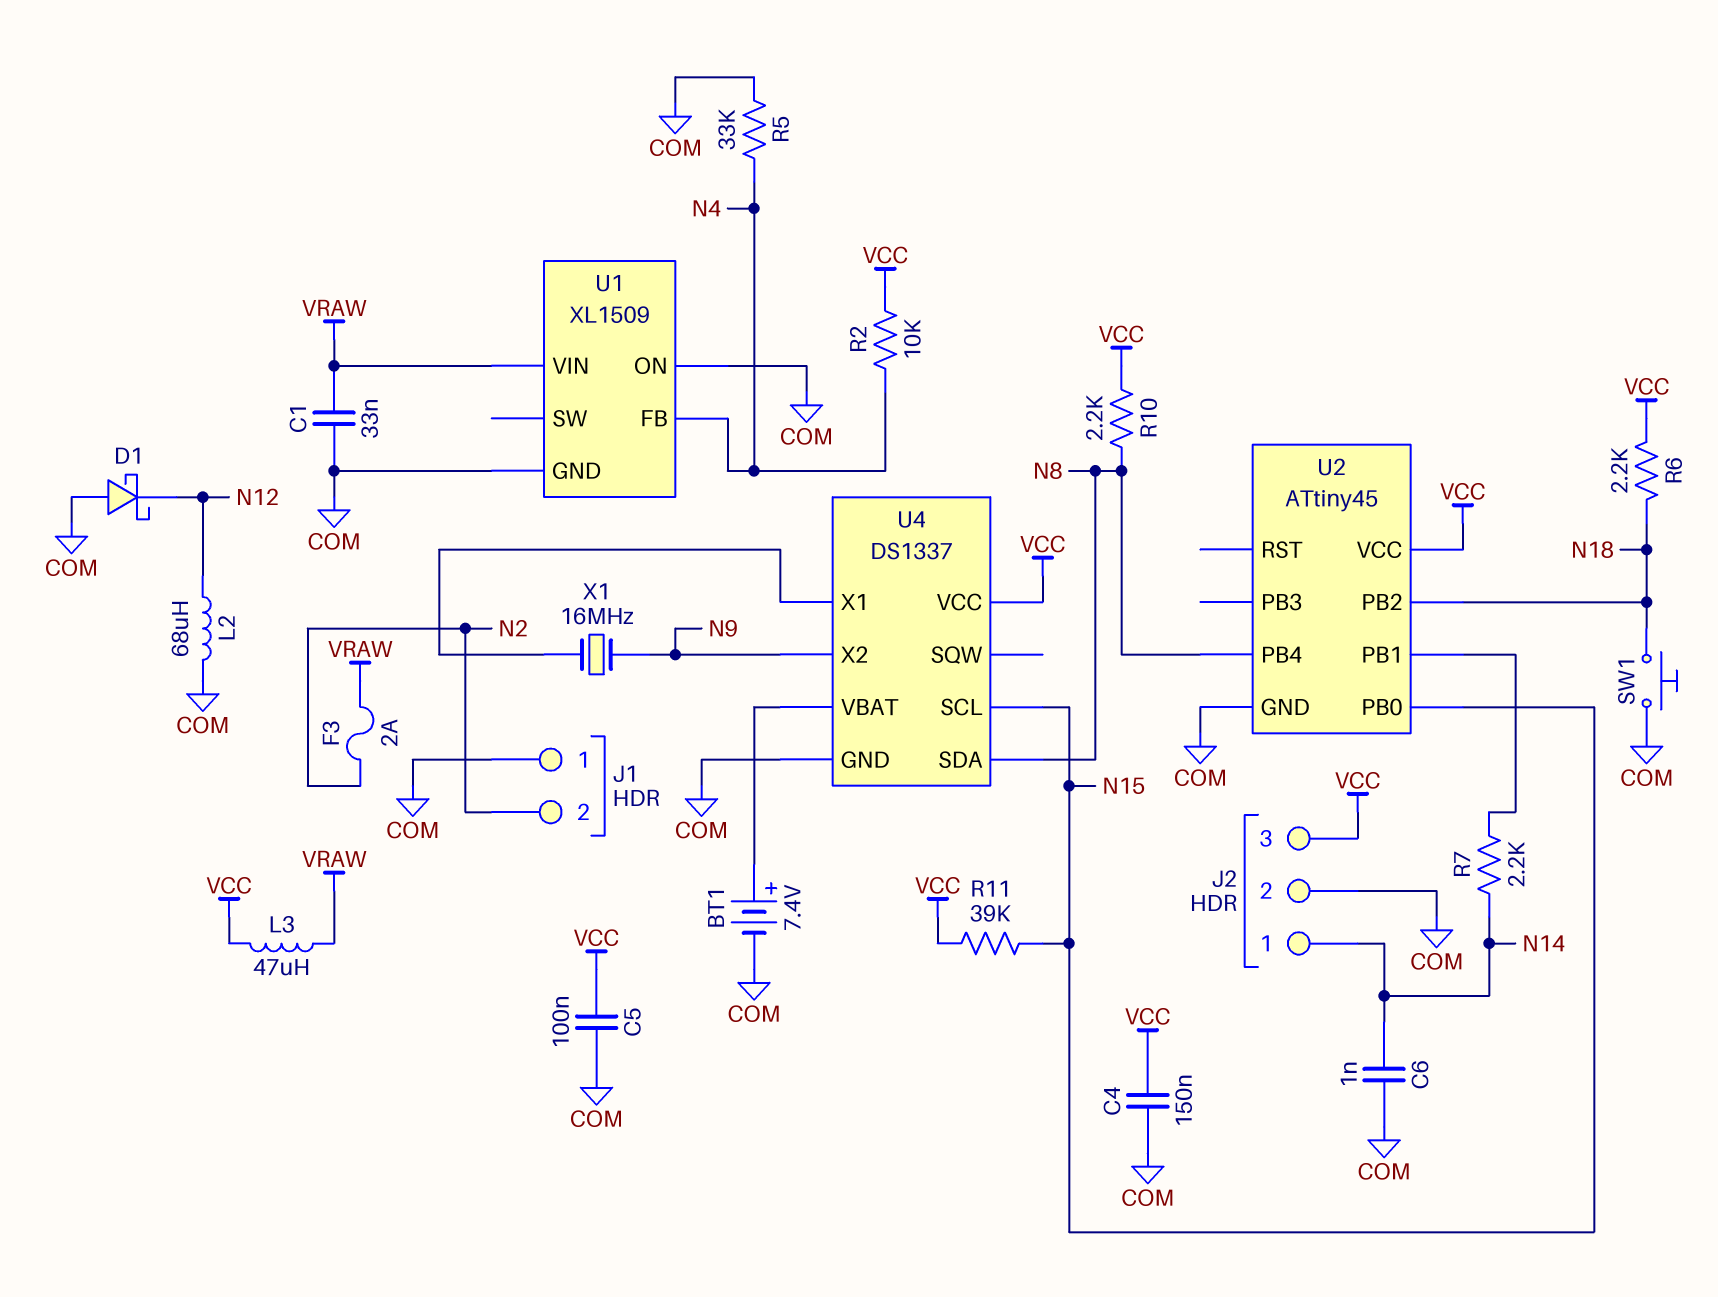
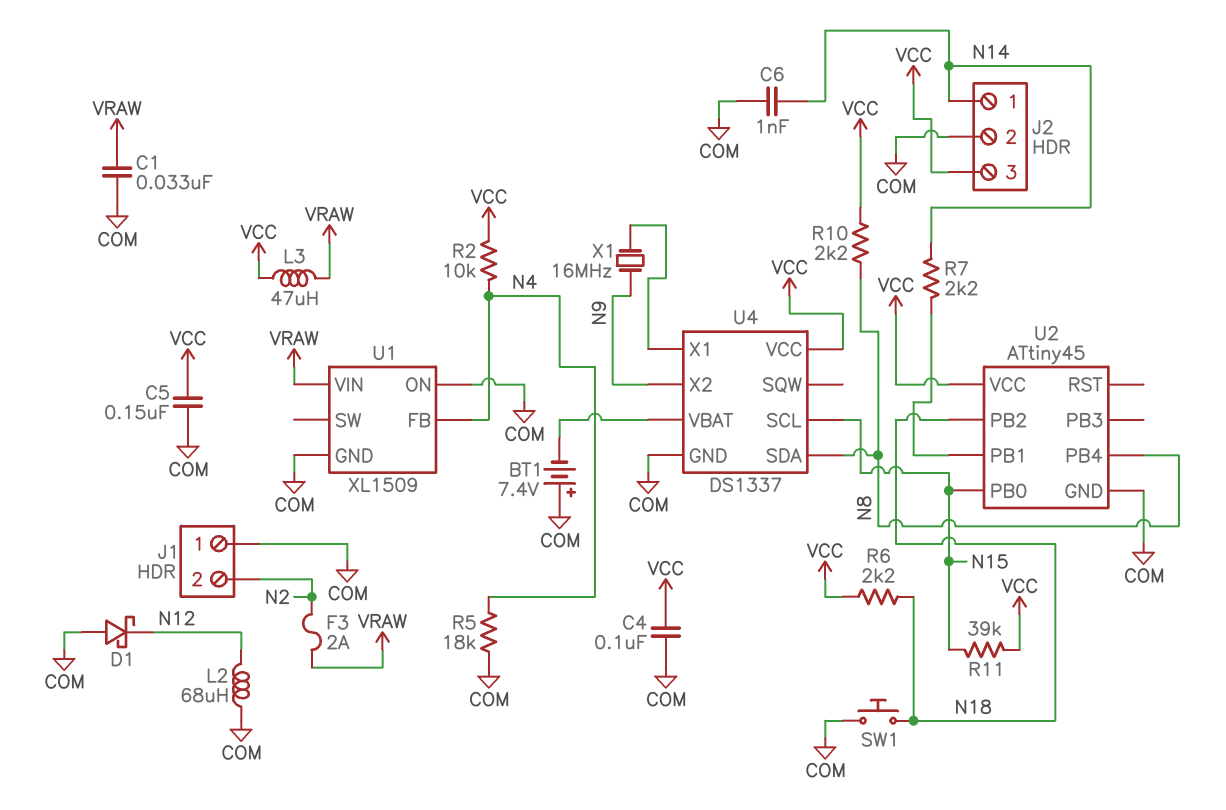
BT1: 7.4V (plus U4/VBAT, minus COM) -> 7.4V (plus COM, minus U4/VBAT)
C4: 150nF (COM, VCC) -> 100nF (COM, VCC)
C5: 100nF (COM, VCC) -> 150nF (COM, VCC)
R5: 33k (COM, N4) -> 18k (COM, N4)

